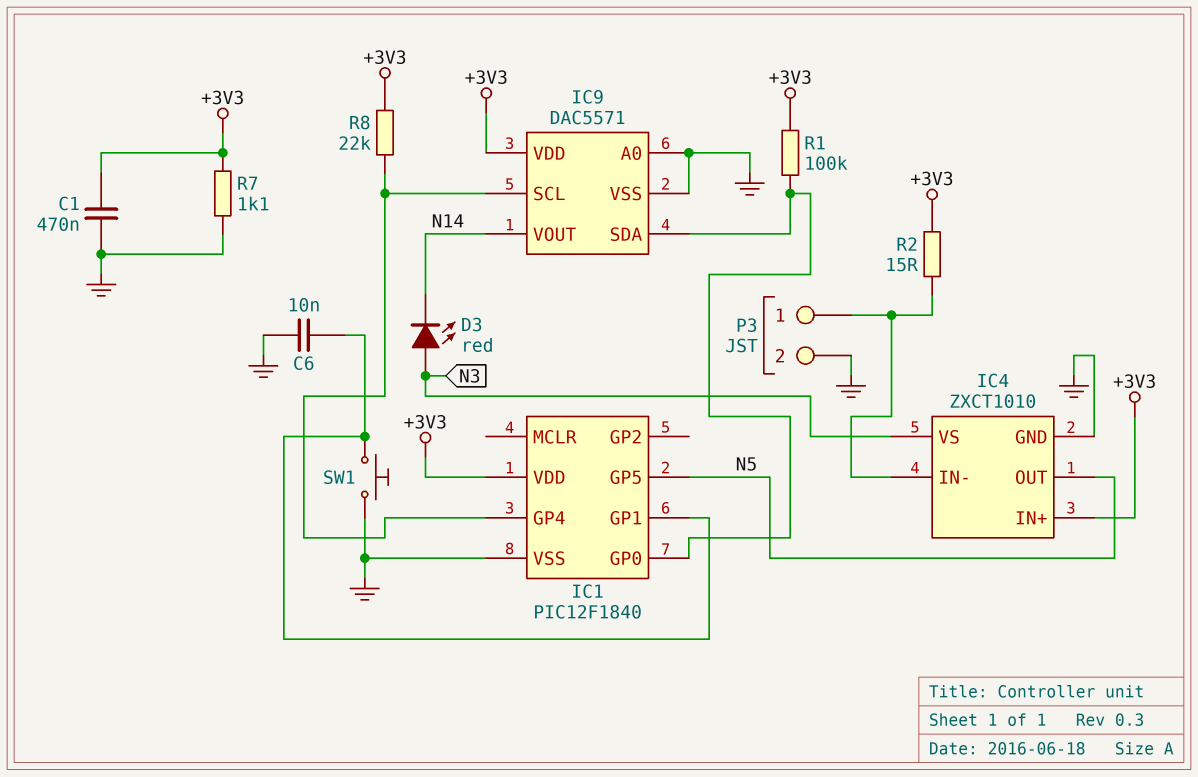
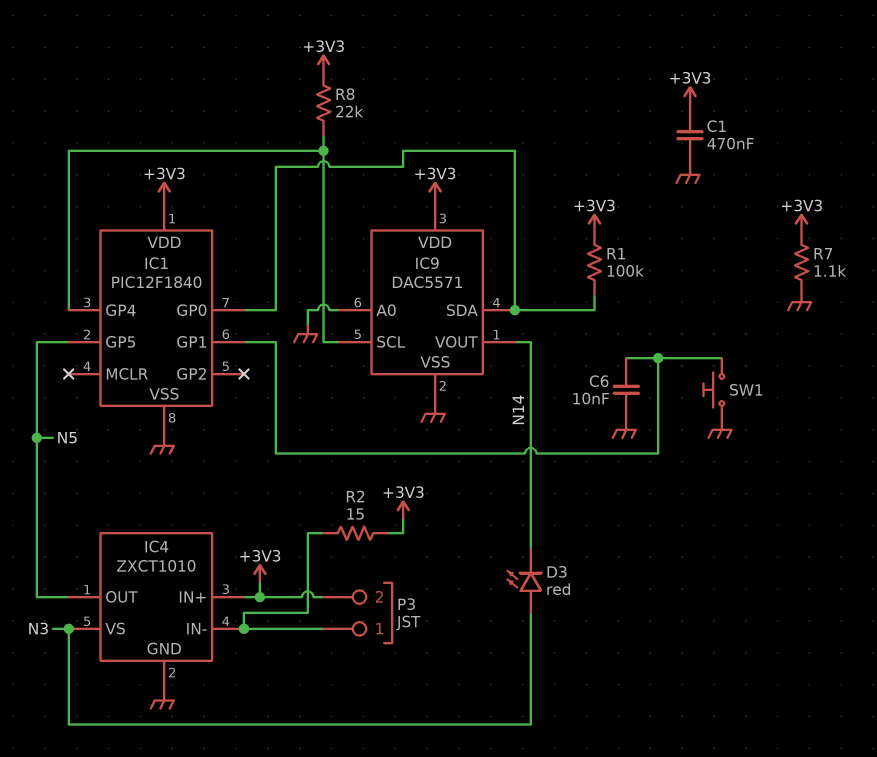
P3 pin 2: GND -> +3V3

